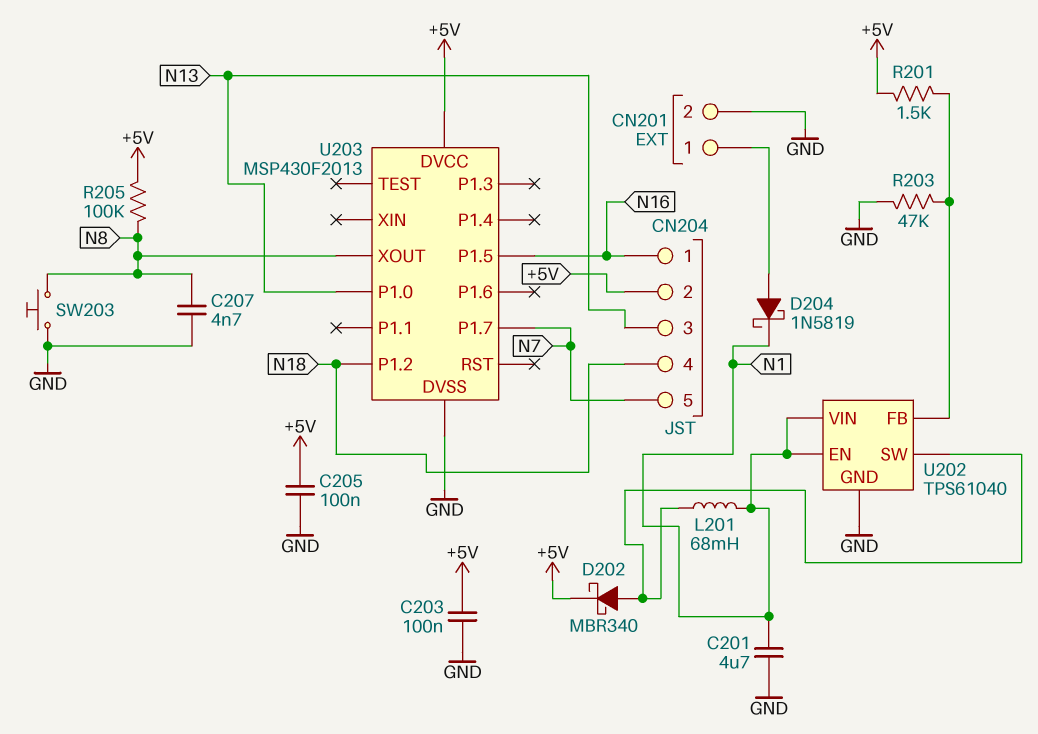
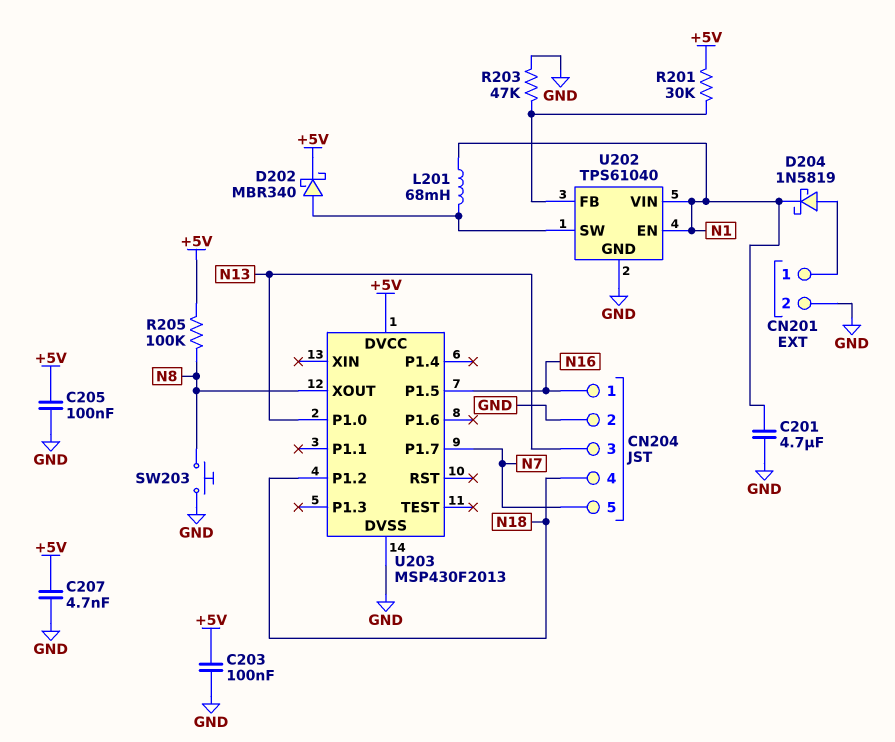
C207: 4.7nF (GND, N8) -> 4.7nF (+5V, GND)
CN204 pin 2: +5V -> GND
R201: 1.5k (+5V, U202/FB) -> 30k (+5V, U202/FB)

